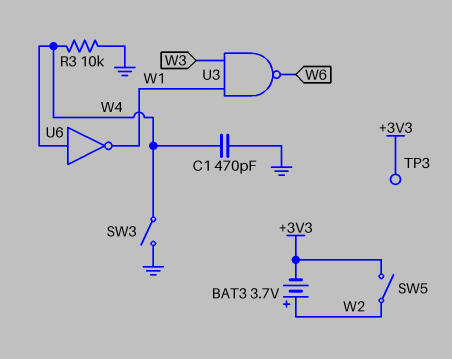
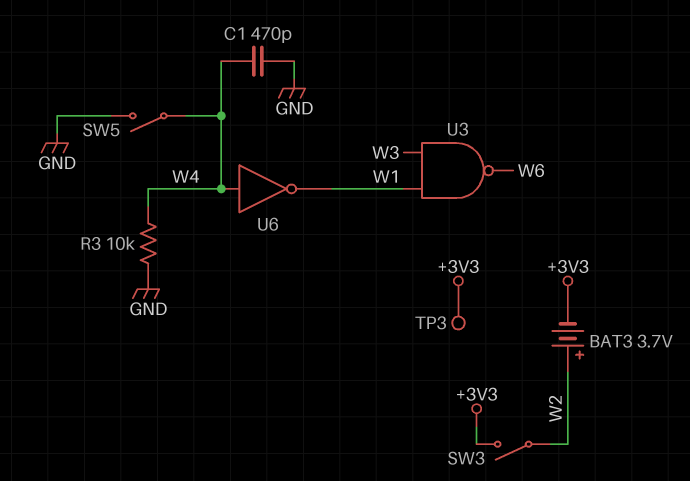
SW3: switch (GND, W4) -> switch (+3V3, W2)
SW5: switch (+3V3, W2) -> switch (GND, W4)

